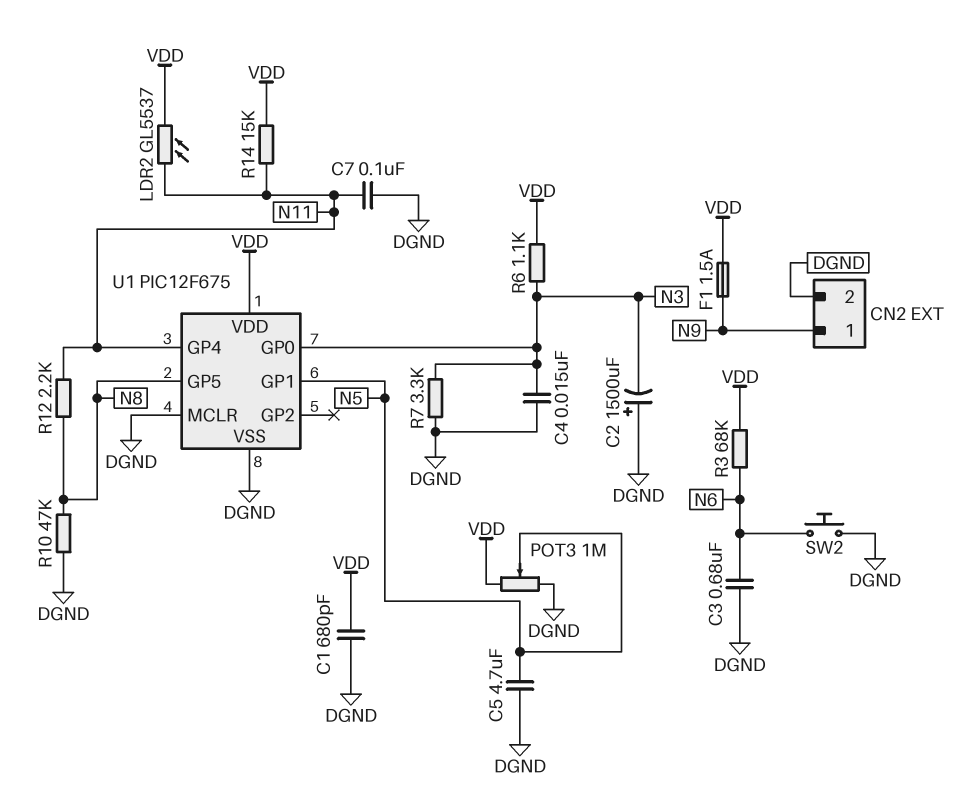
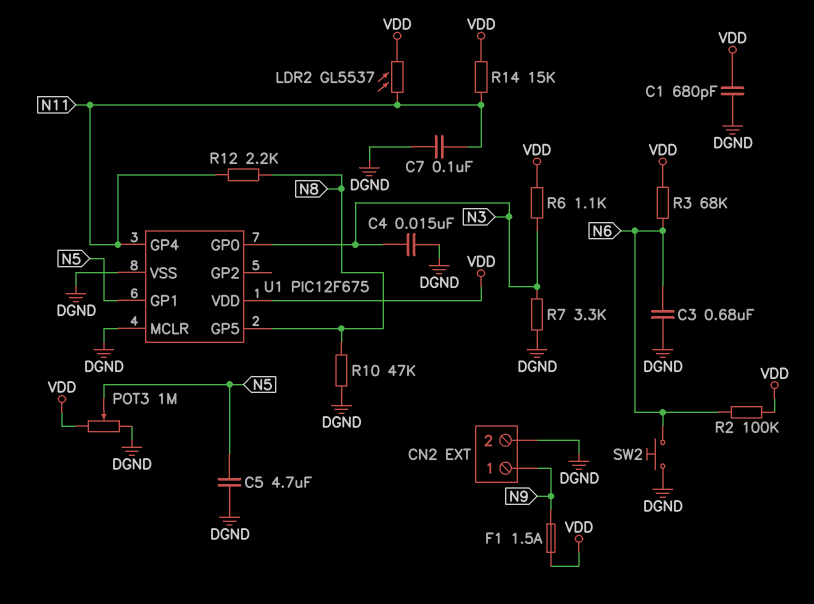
C2: 1500uF (plus DGND, minus N3) -> none
R2: none -> 100k (N6, VDD)

